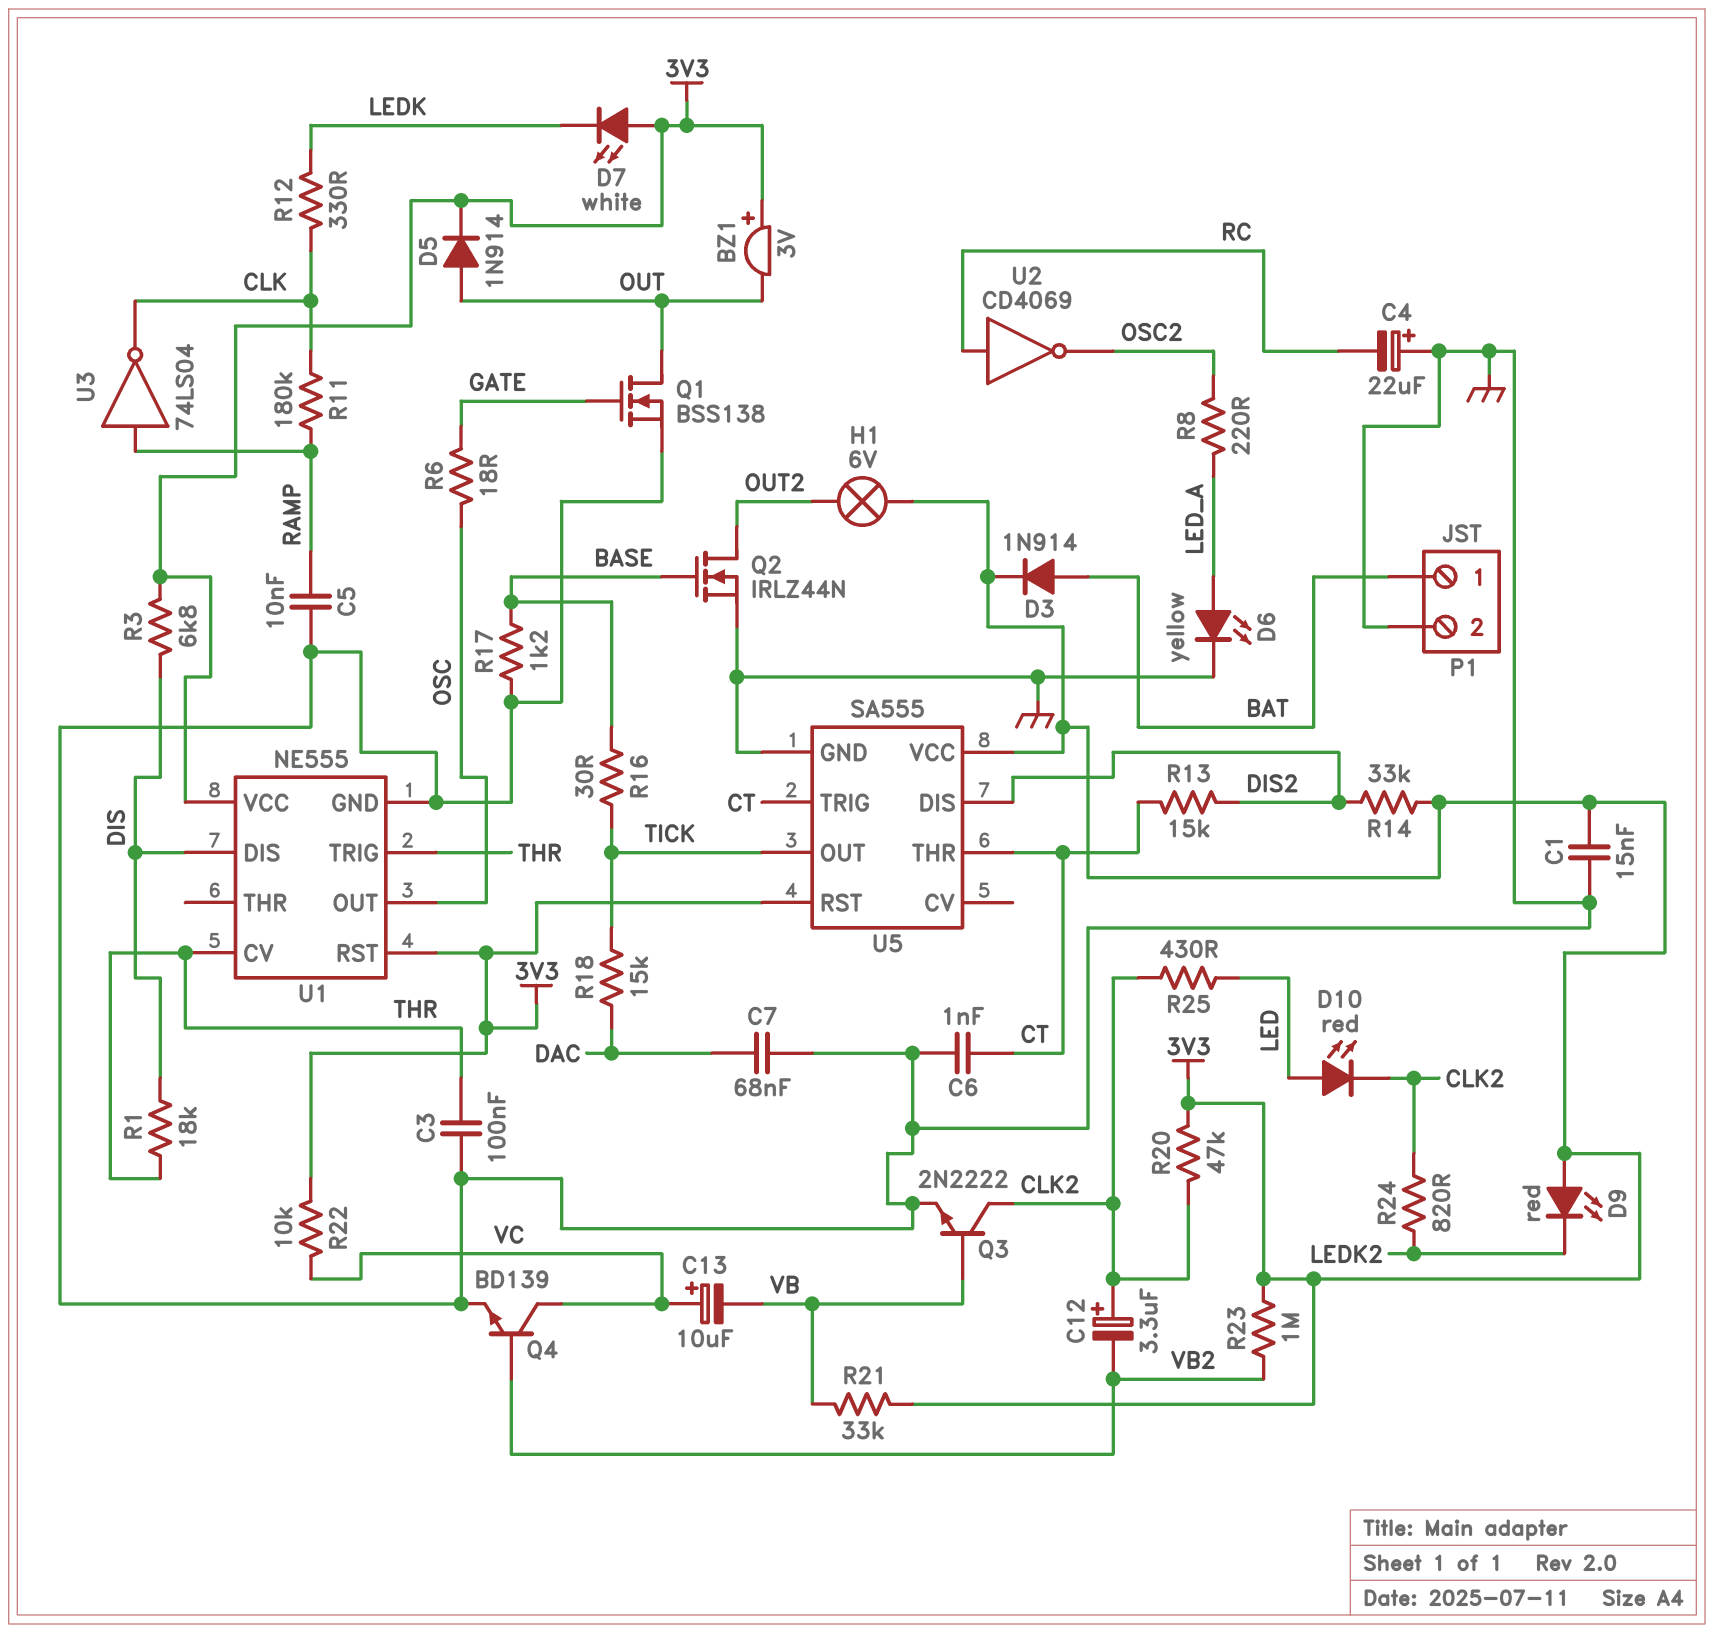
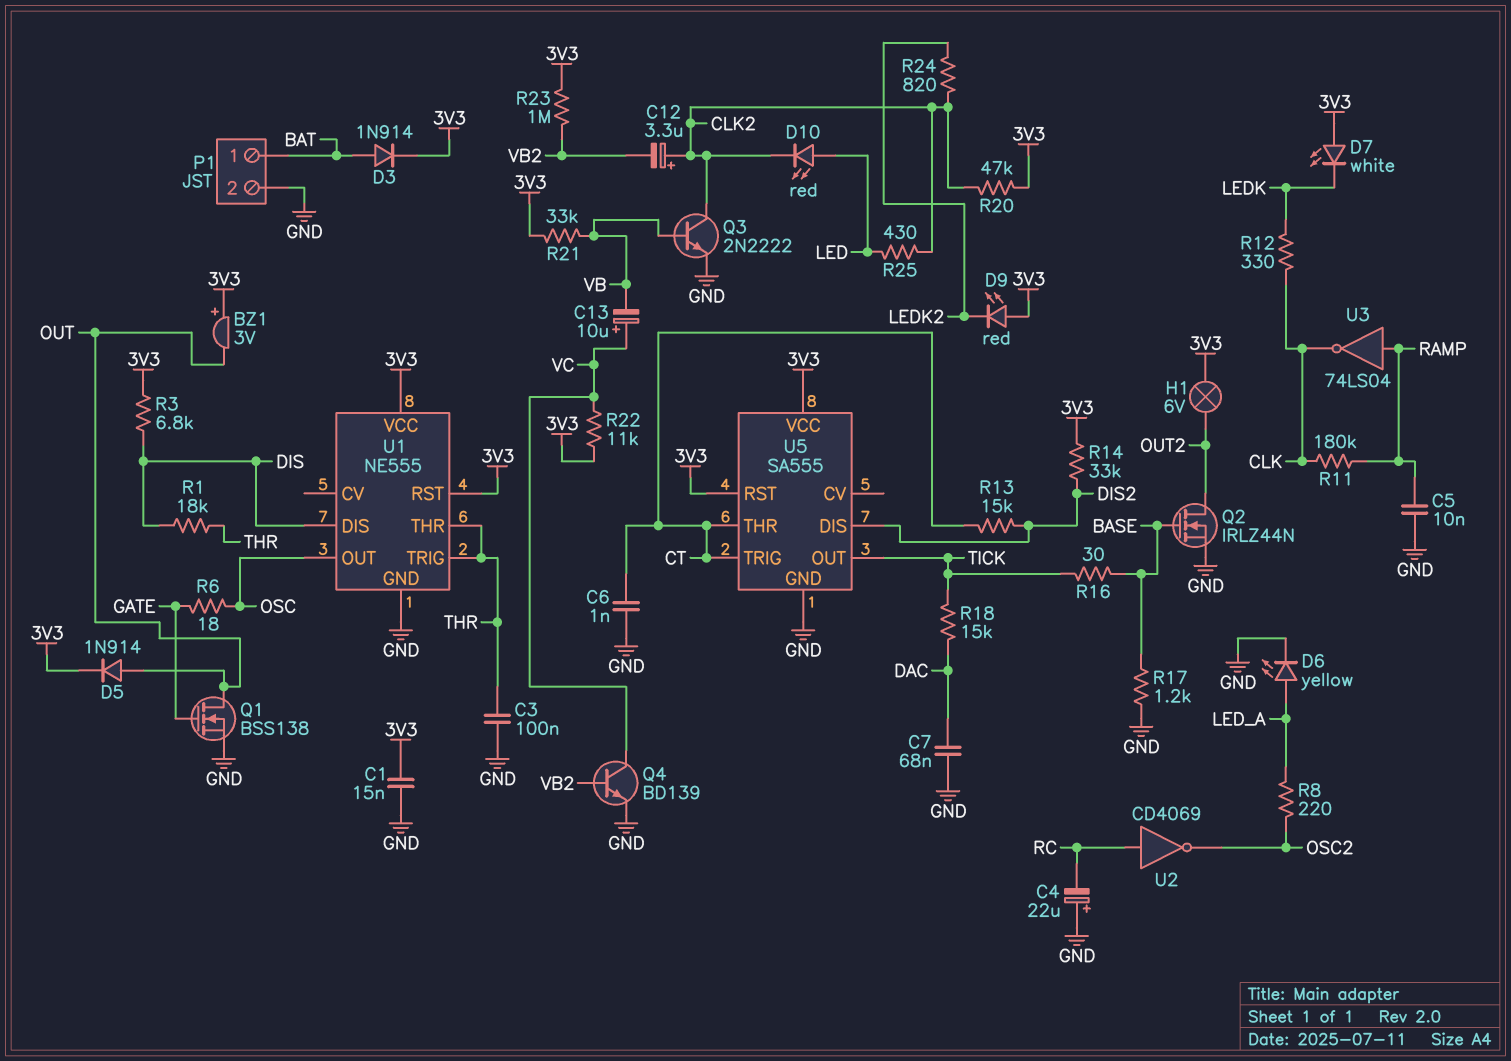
R22: 10k (3V3, VC) -> 11k (3V3, VC)
U1 pin CV: THR -> none
U1 pin THR: none -> THR

